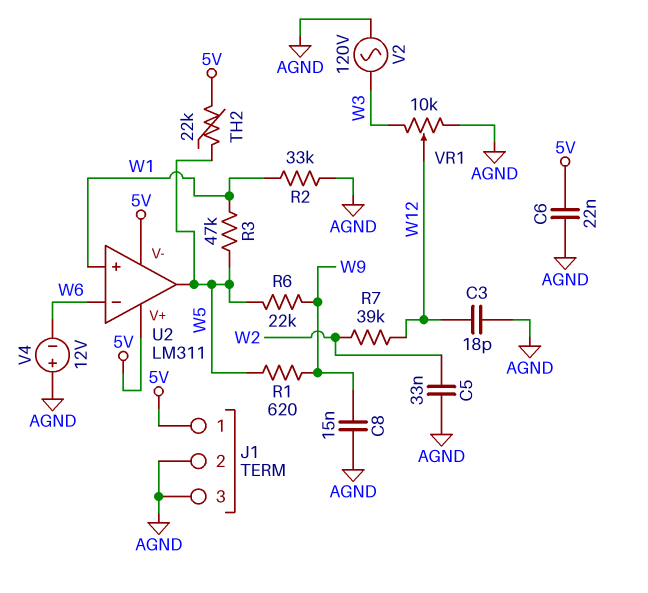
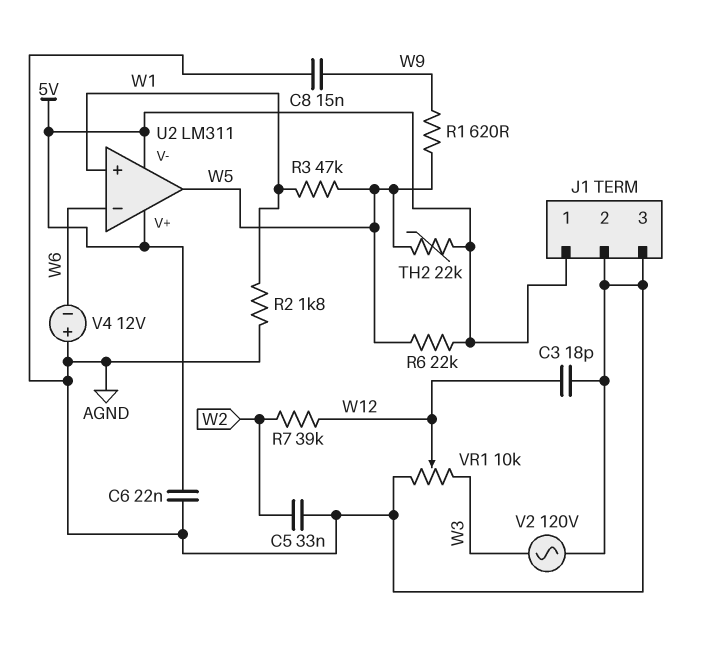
R2: 33k (AGND, W1) -> 1.8k (AGND, W1)
R6: 22k (W5, W9) -> 22k (5V, W5)

